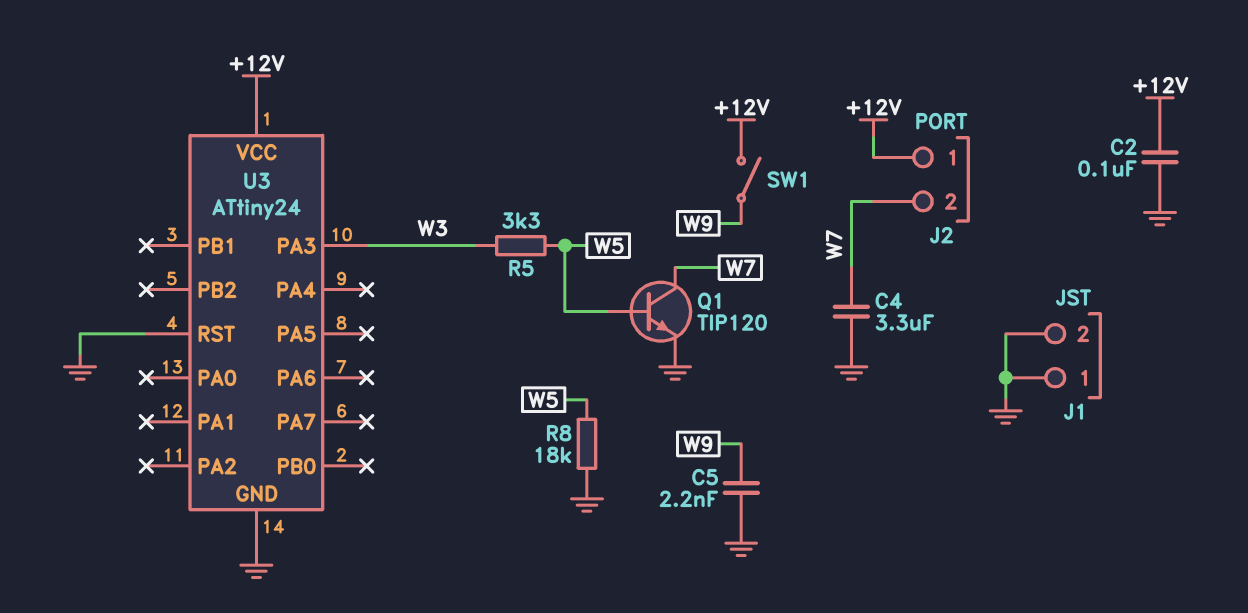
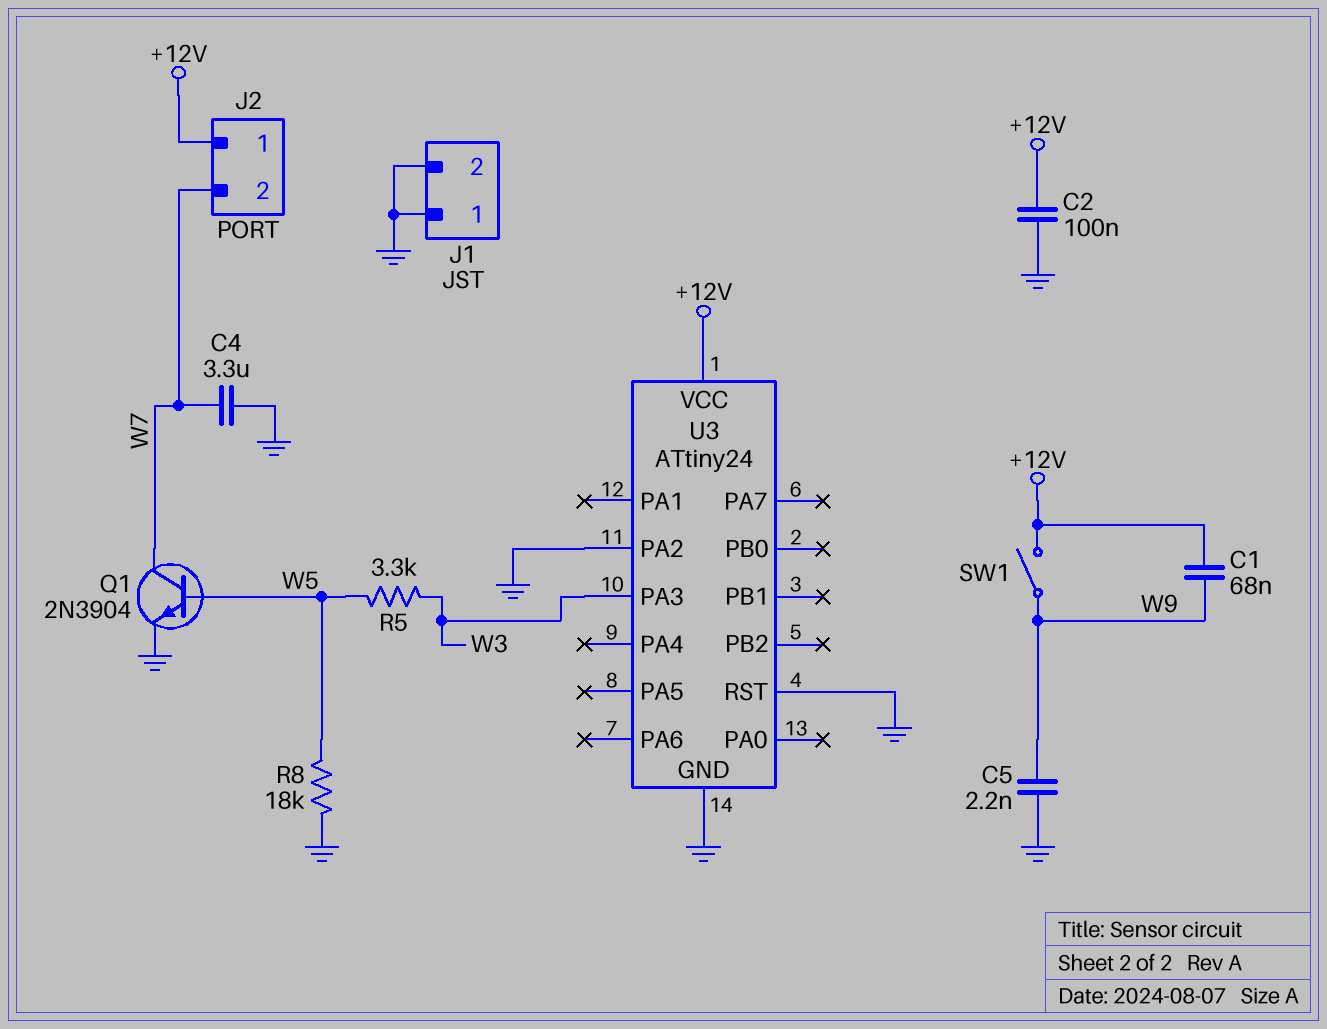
C1: none -> 68nF (+12V, W9)
Q1: NPN TIP120 (B W5, C W7, E GND) -> NPN 2N3904 (B W5, C W7, E GND)
U3 pin PA2: none -> GND

